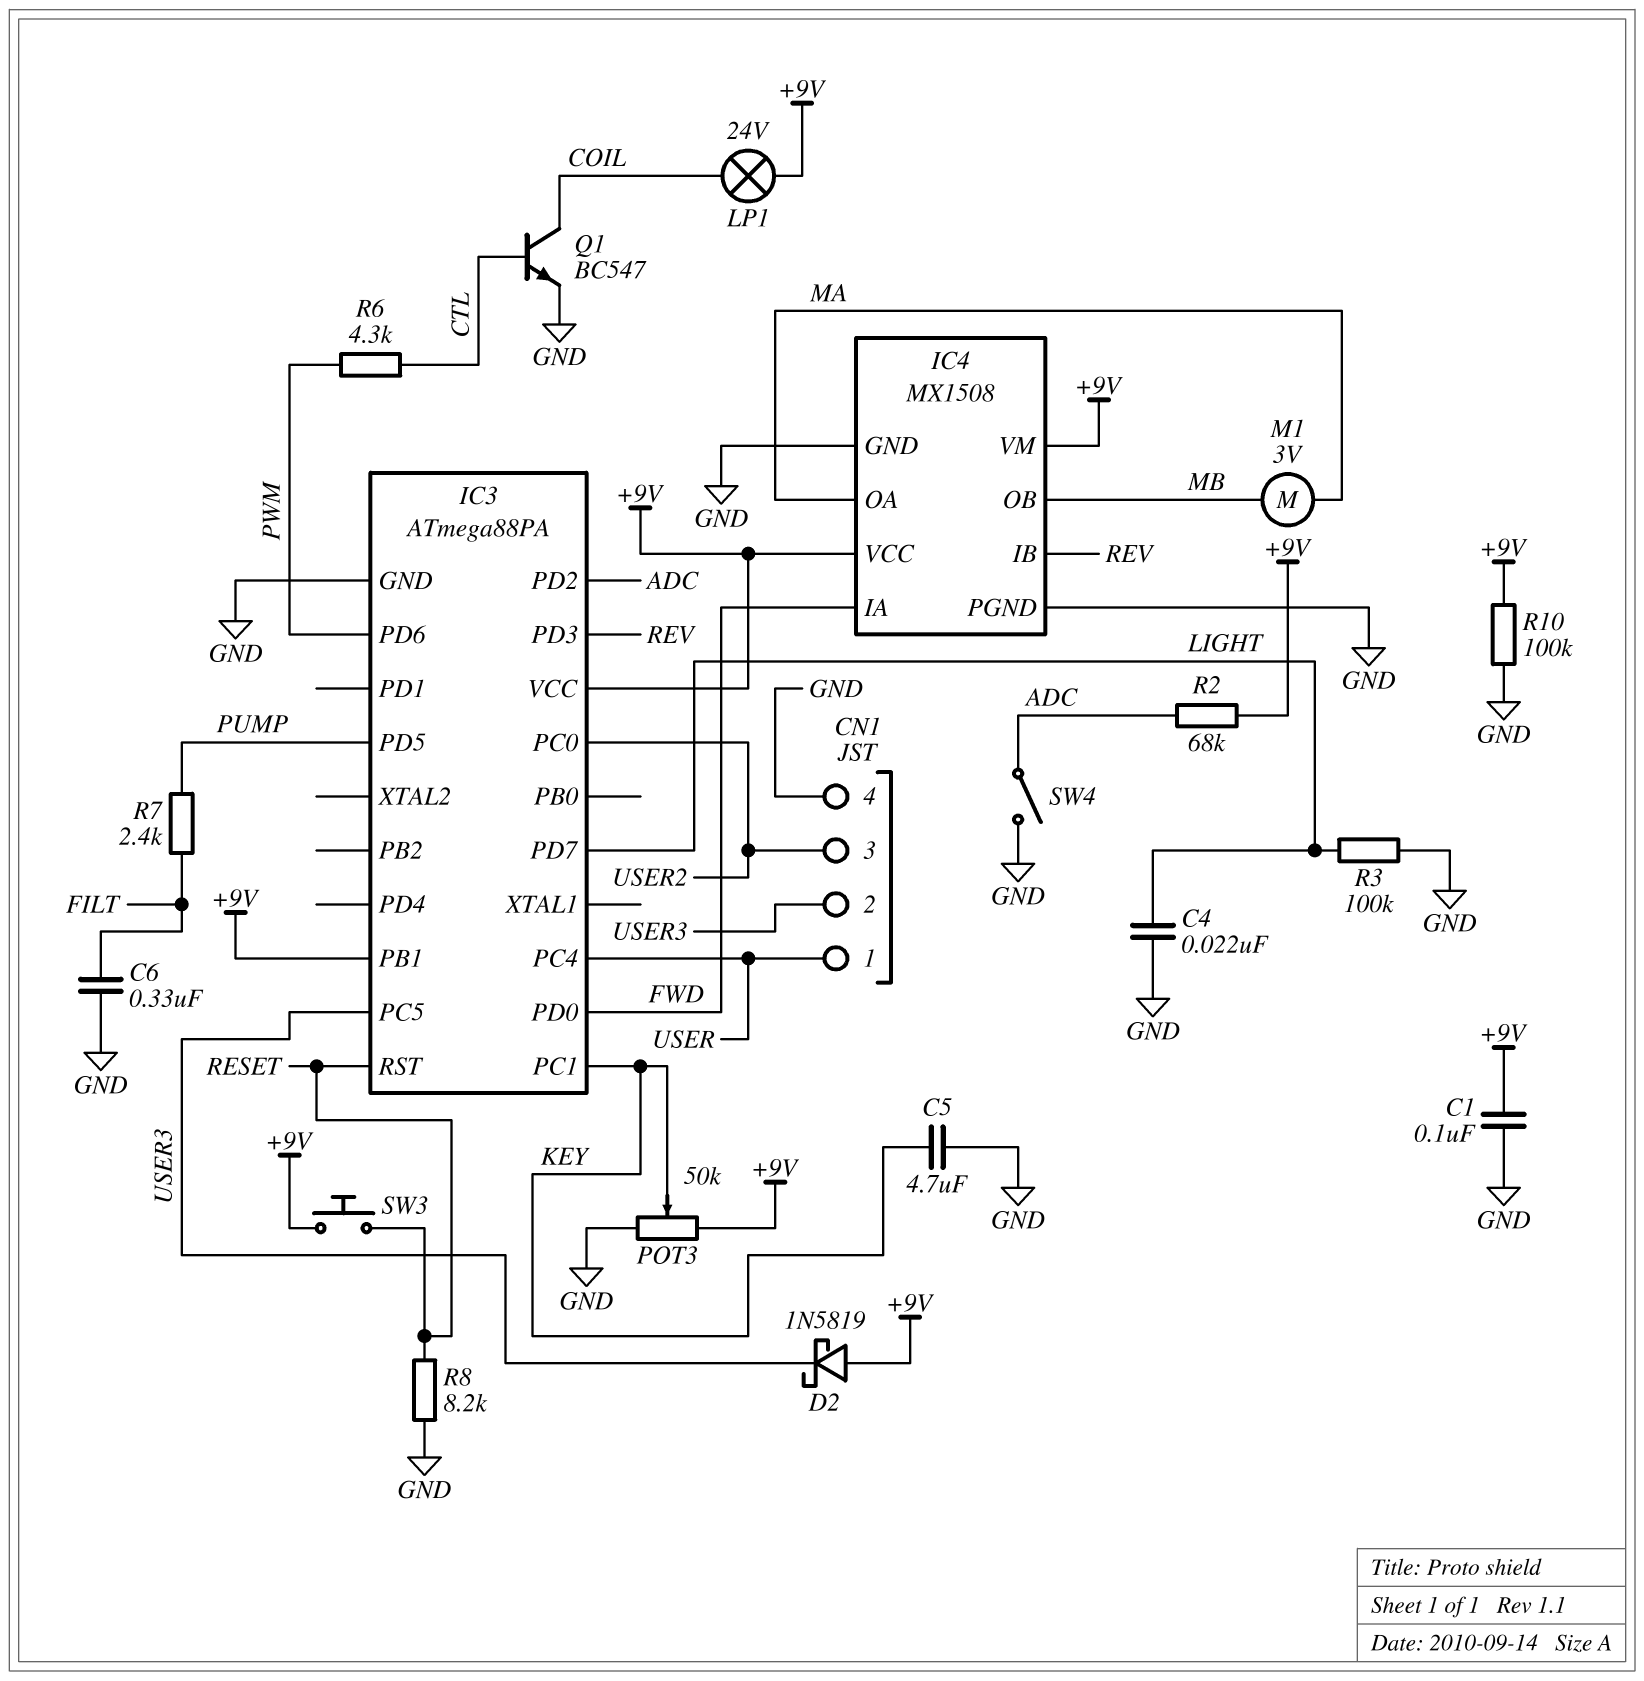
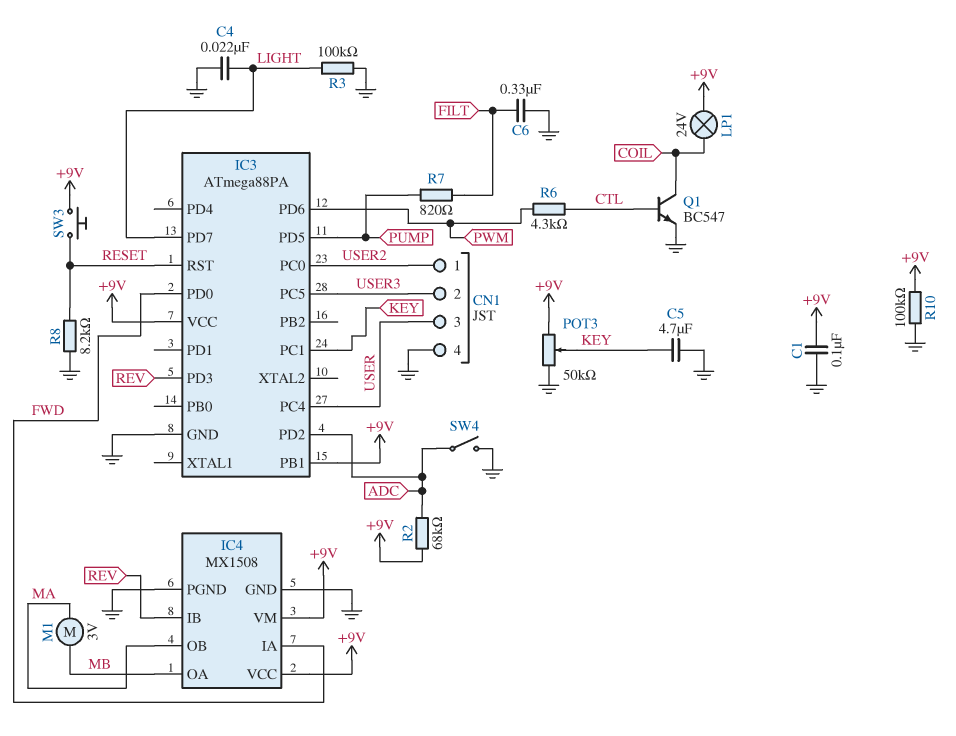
CN1 pin 1: USER -> USER2
CN1 pin 3: USER2 -> USER
D2: schottky 1N5819 (A +9V, K USER3) -> none
IC4 pin OA: MA -> MB
IC4 pin OB: MB -> MA
R7: 2.4k (FILT, PUMP) -> 820 (FILT, PUMP)

